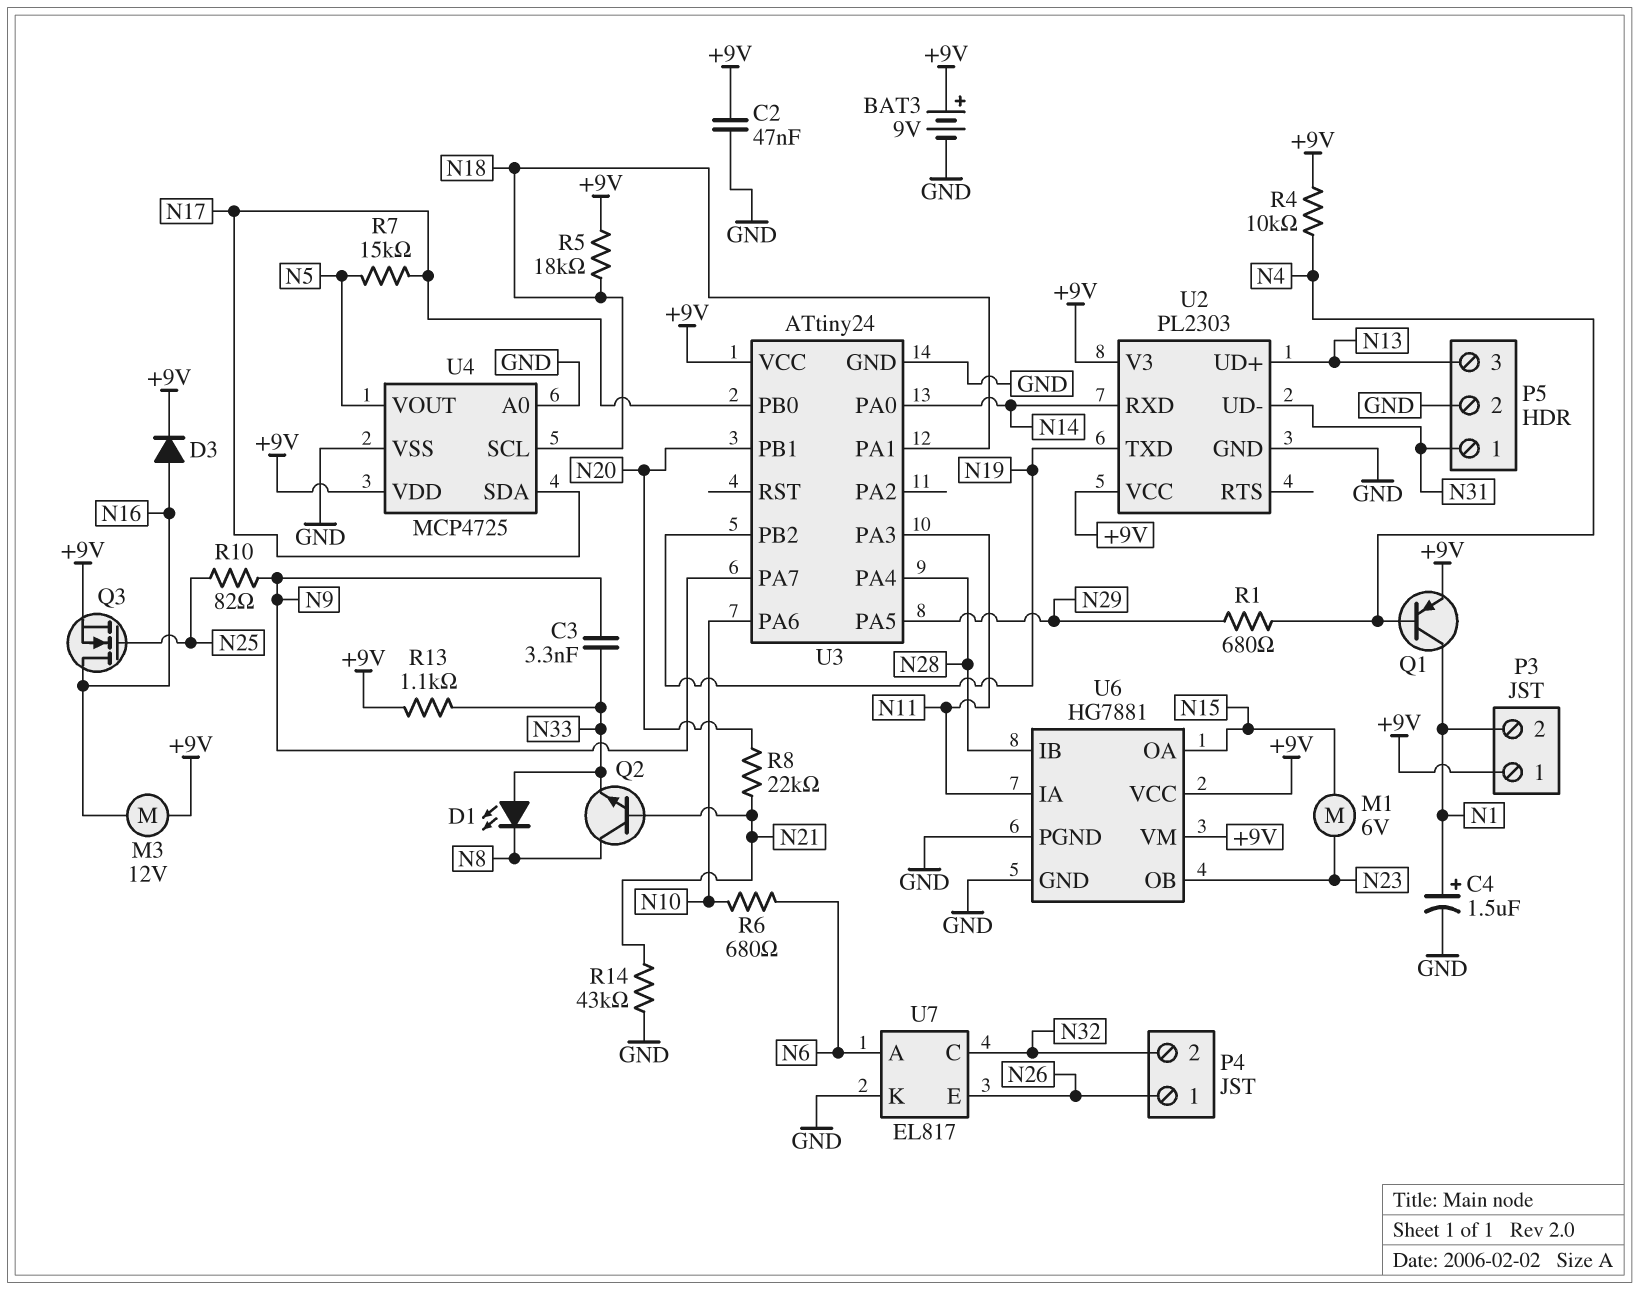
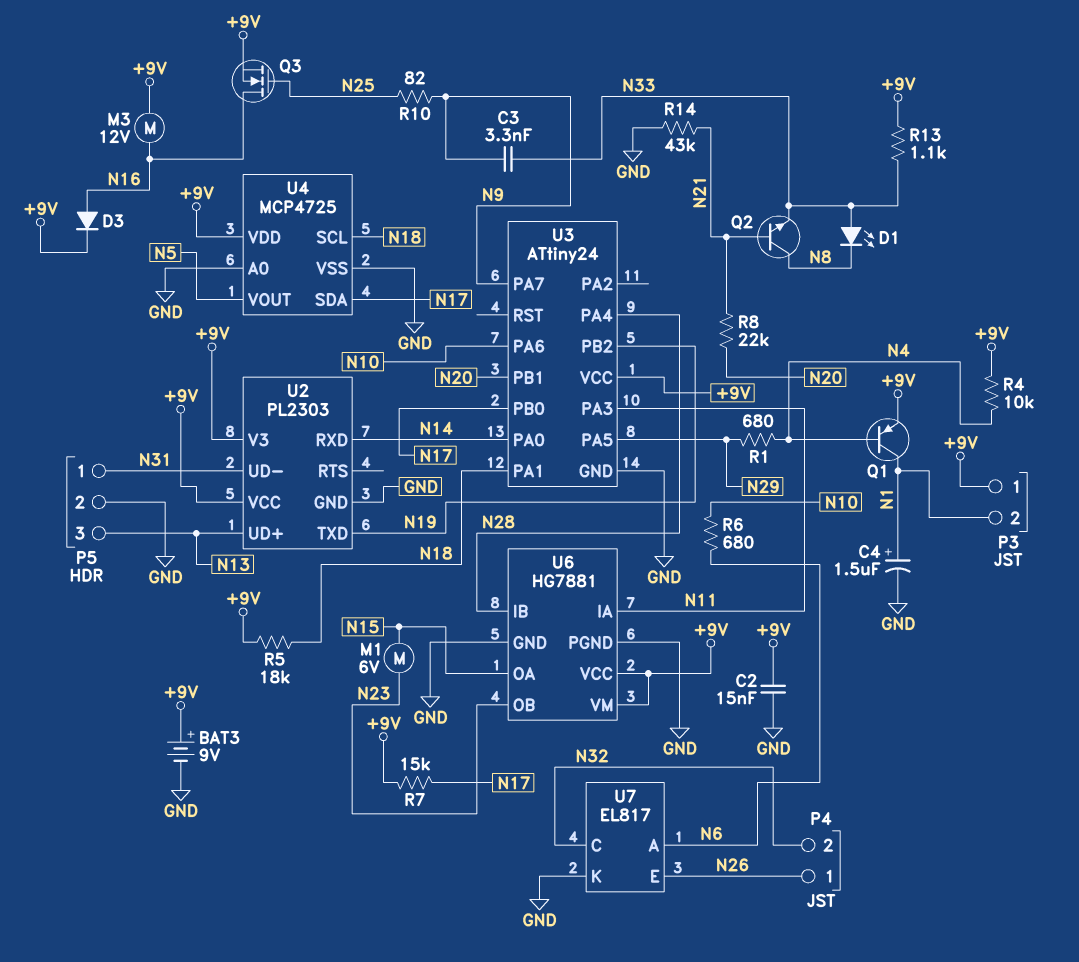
C2: 47nF (+9V, GND) -> 15nF (+9V, GND)
R7: 15k (N5, N17) -> 15k (+9V, N17)

